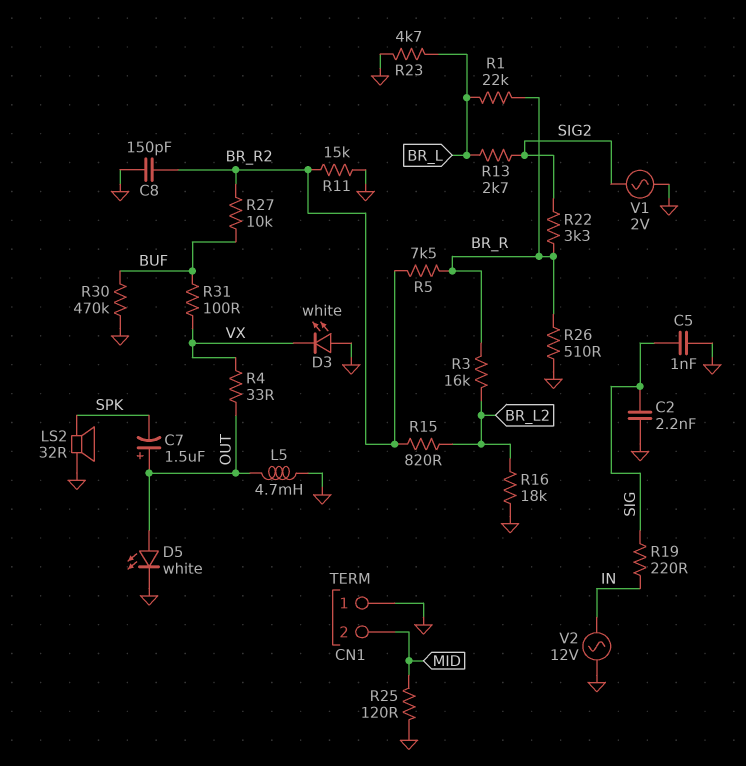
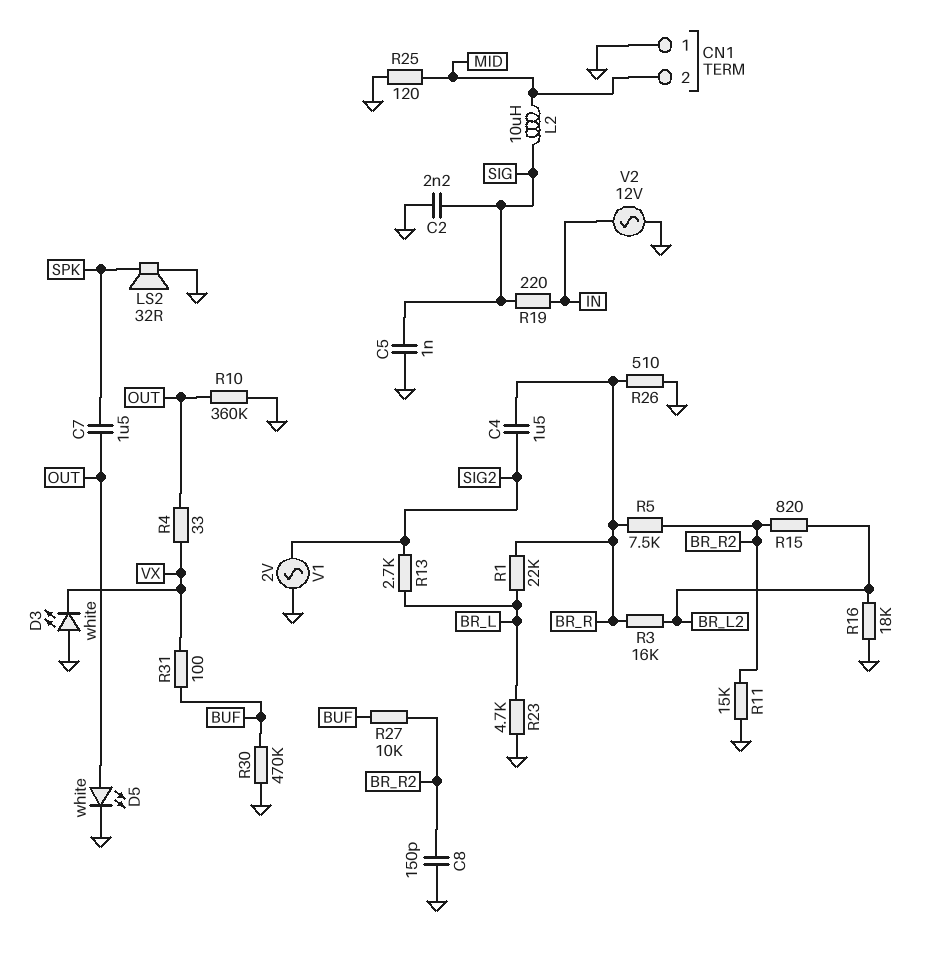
C4: none -> 1.5uF (BR_R, SIG2)
C7: 1.5uF (plus OUT, minus SPK) -> 1.5uF (OUT, SPK)
L2: none -> 10uH (MID, SIG)
L5: 4.7mH (GND, OUT) -> none
R10: none -> 360k (GND, OUT)
R22: 3.3k (BR_R, SIG2) -> none

